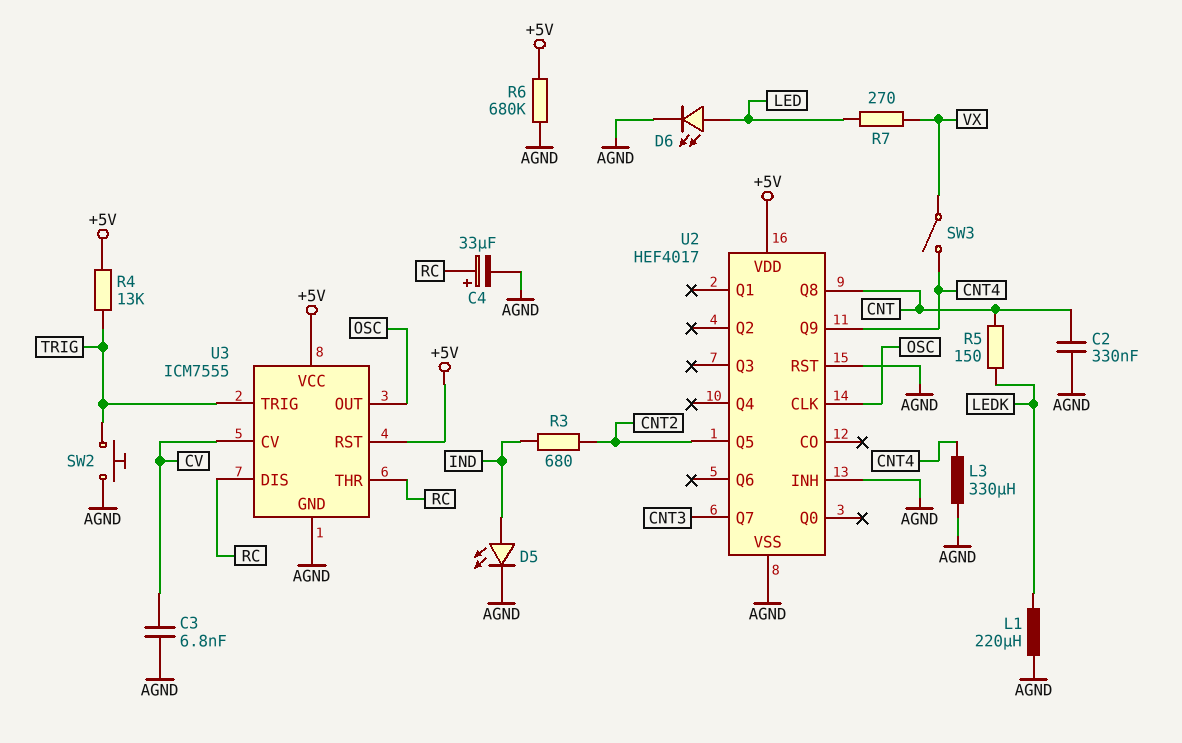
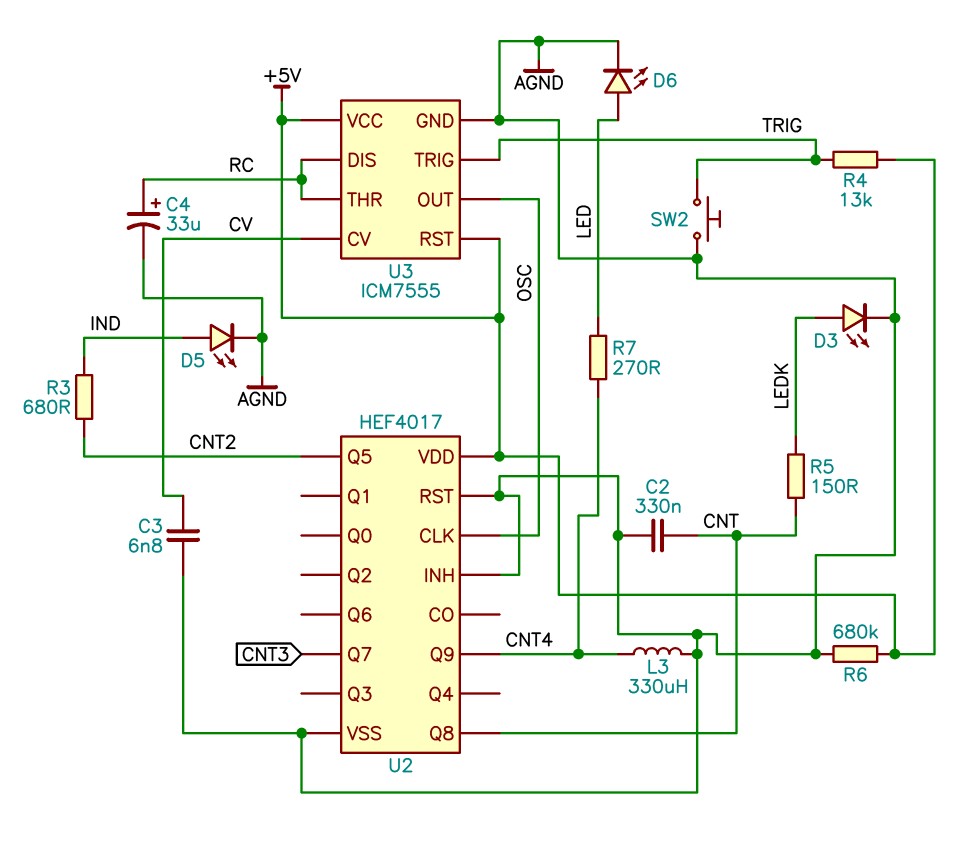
D3: none -> LED (A LEDK, K AGND)
L1: 220uH (AGND, LEDK) -> none
R7: 270 (LED, VX) -> 270 (CNT4, LED)
SW3: switch (CNT4, VX) -> none

